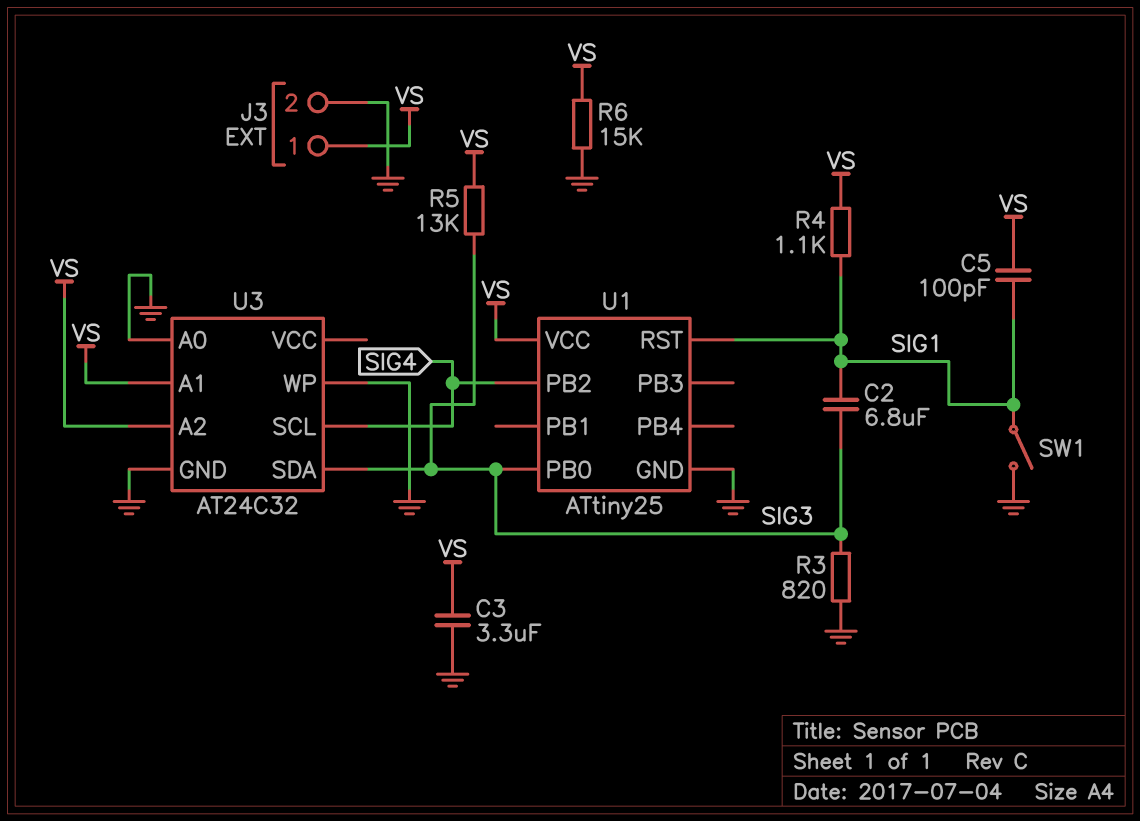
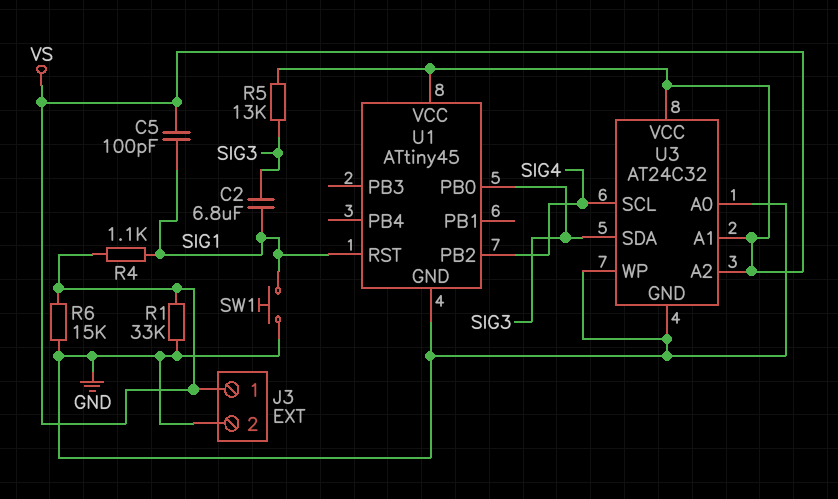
C3: 3.3uF (GND, VS) -> none
R1: none -> 33k (GND, VS)
R3: 820 (GND, SIG3) -> none
SW1: switch (GND, SIG1) -> button (GND, SIG1)
U1: ATtiny25 -> ATtiny45
U3 pin VCC: none -> VS

